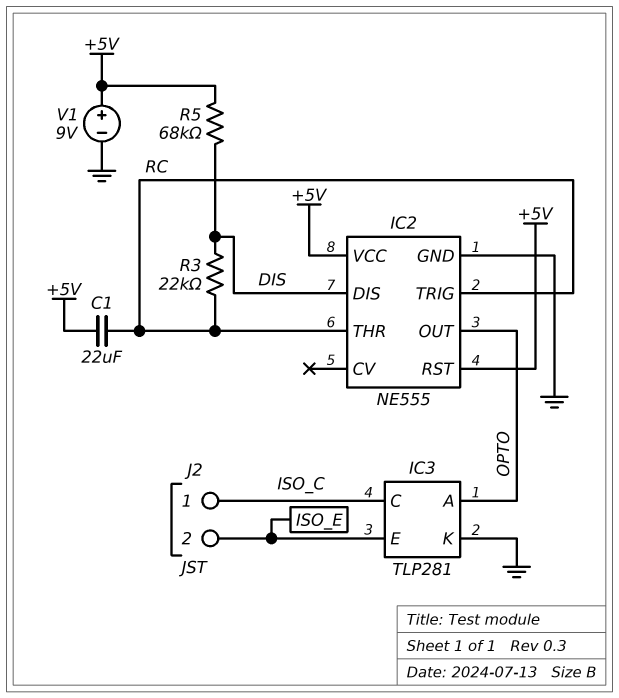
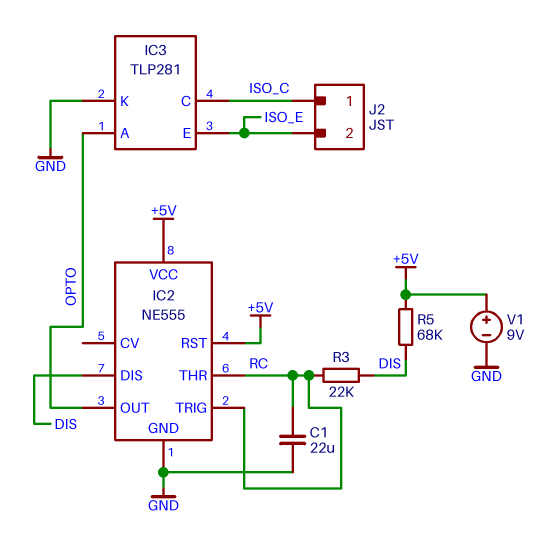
C1: 22uF (+5V, RC) -> 22uF (GND, RC)

